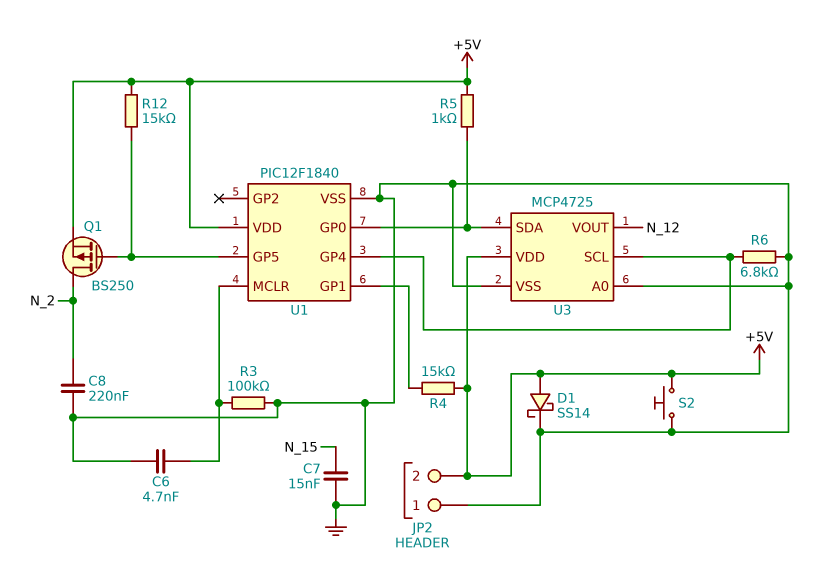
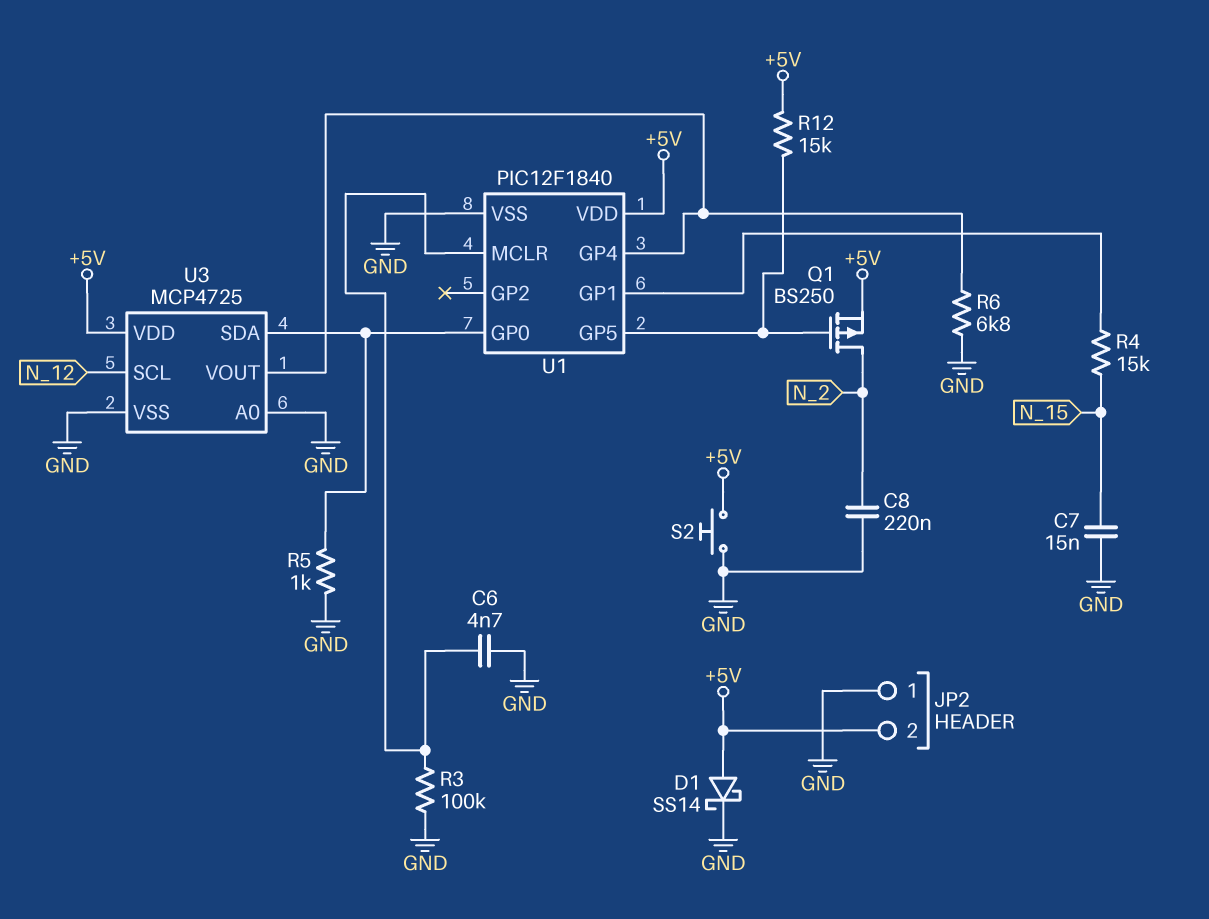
R4: 15k (+5V, U1/GP1) -> 15k (N_15, U1/GP1)
R5: 1k (+5V, U1/GP0) -> 1k (GND, U1/GP0)
U3 pin SCL: U1/GP4 -> N_12
U3 pin VOUT: N_12 -> U1/GP4

